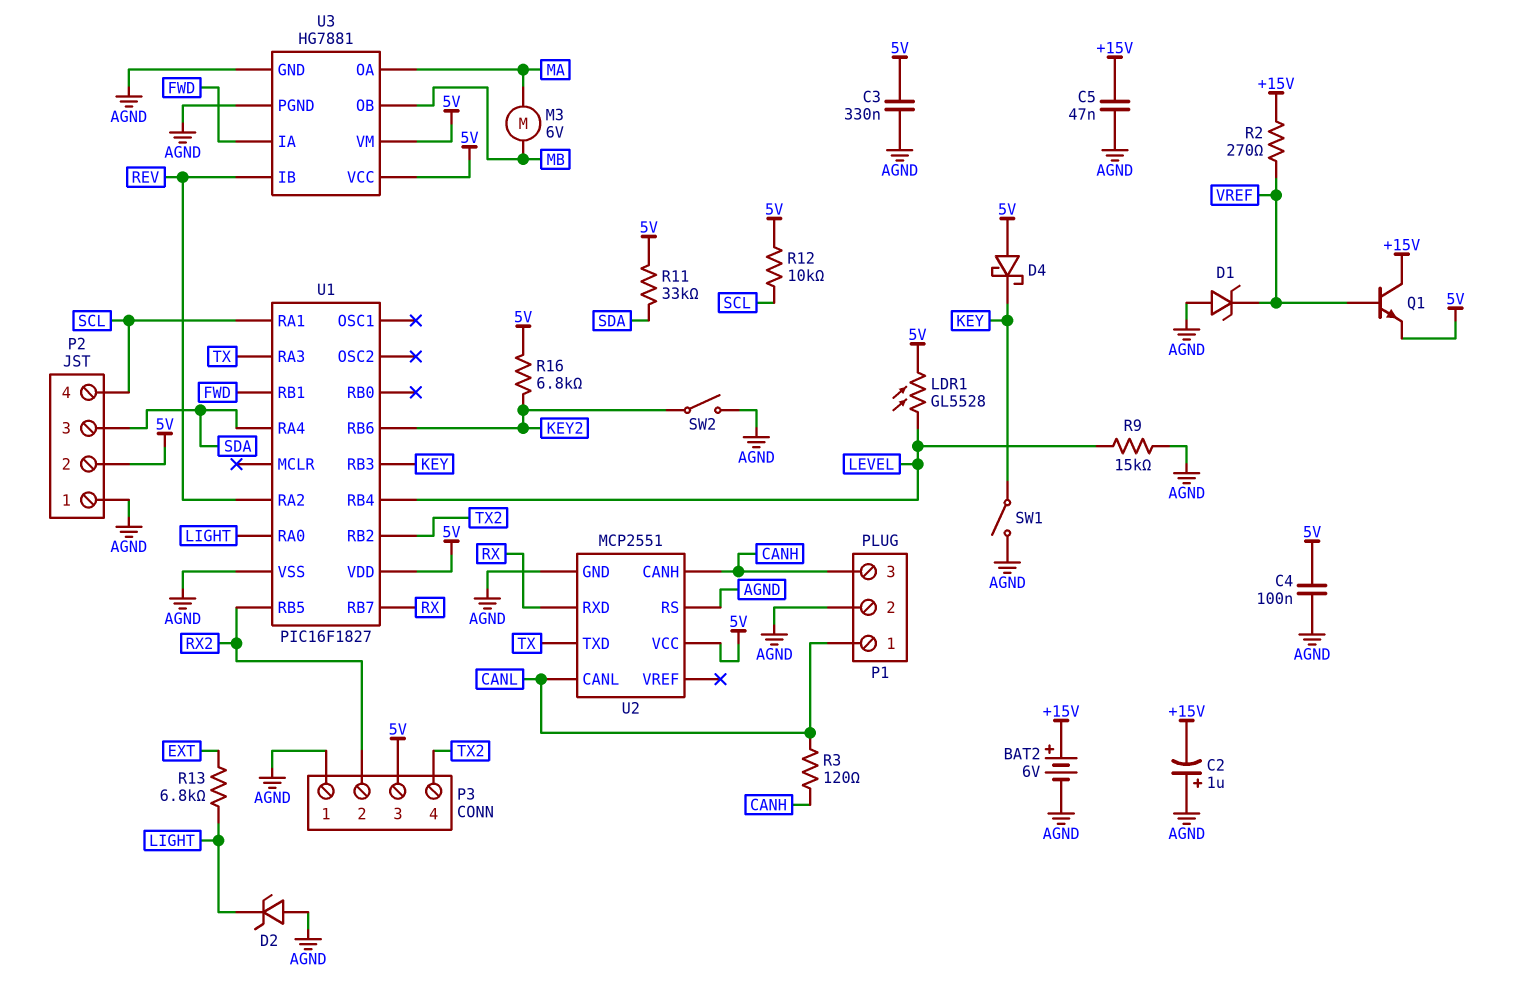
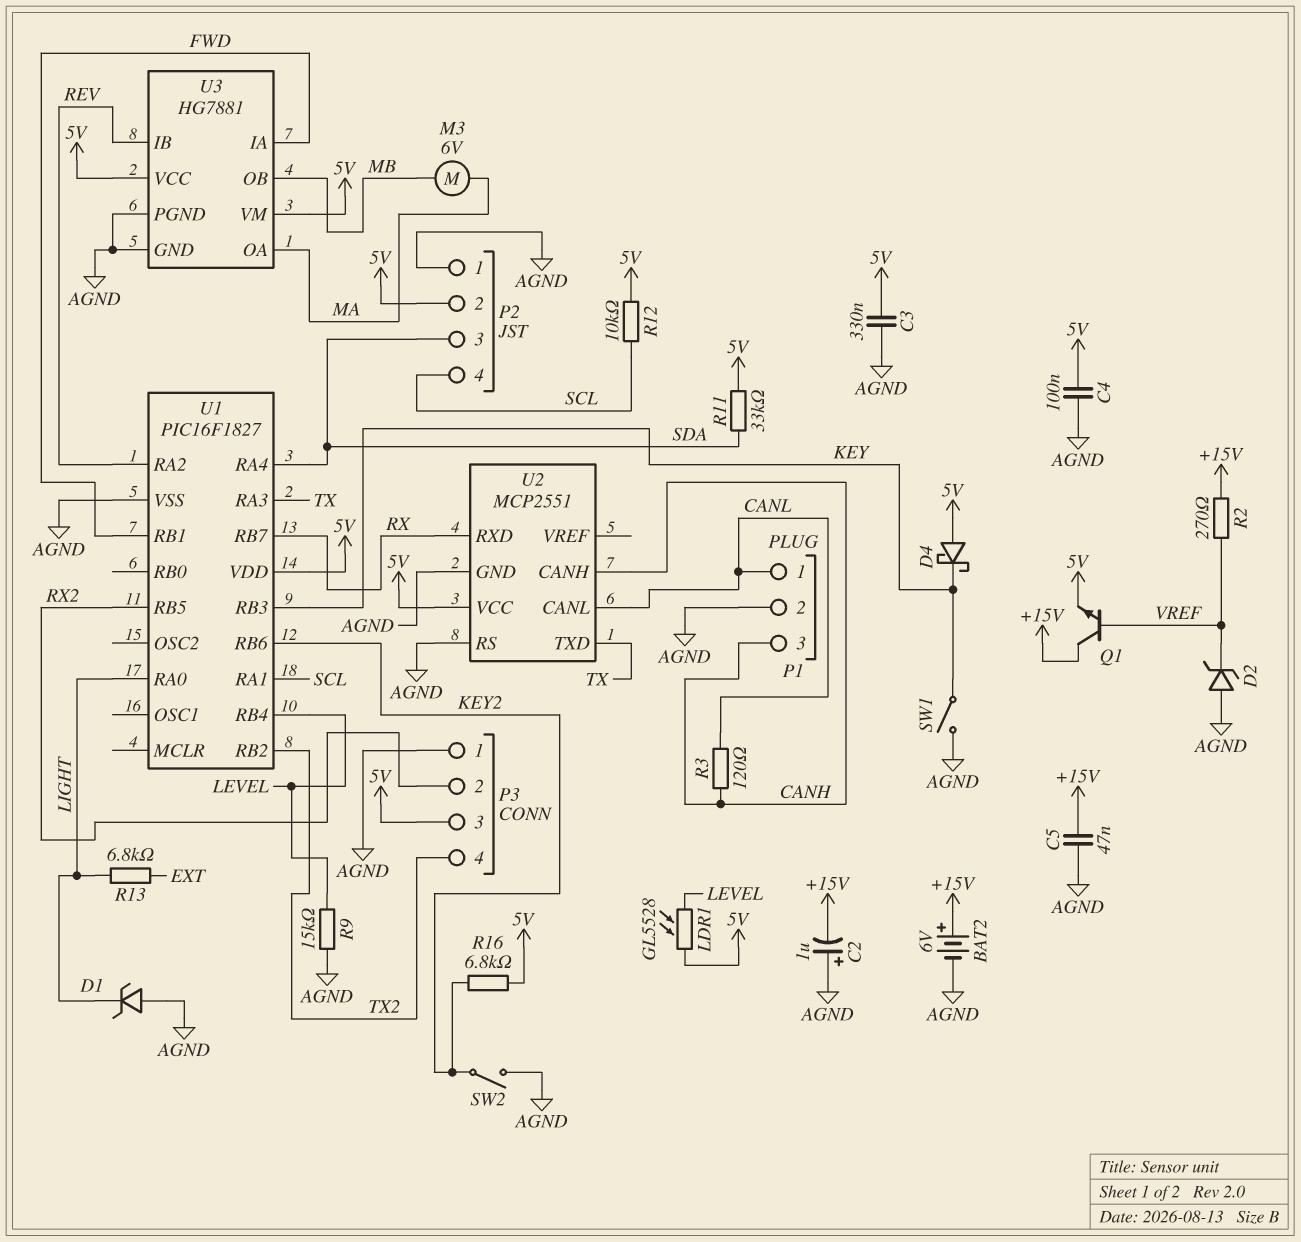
D1: zener (A AGND, K VREF) -> zener (A AGND, K LIGHT)
D2: zener (A AGND, K LIGHT) -> zener (A AGND, K VREF)

